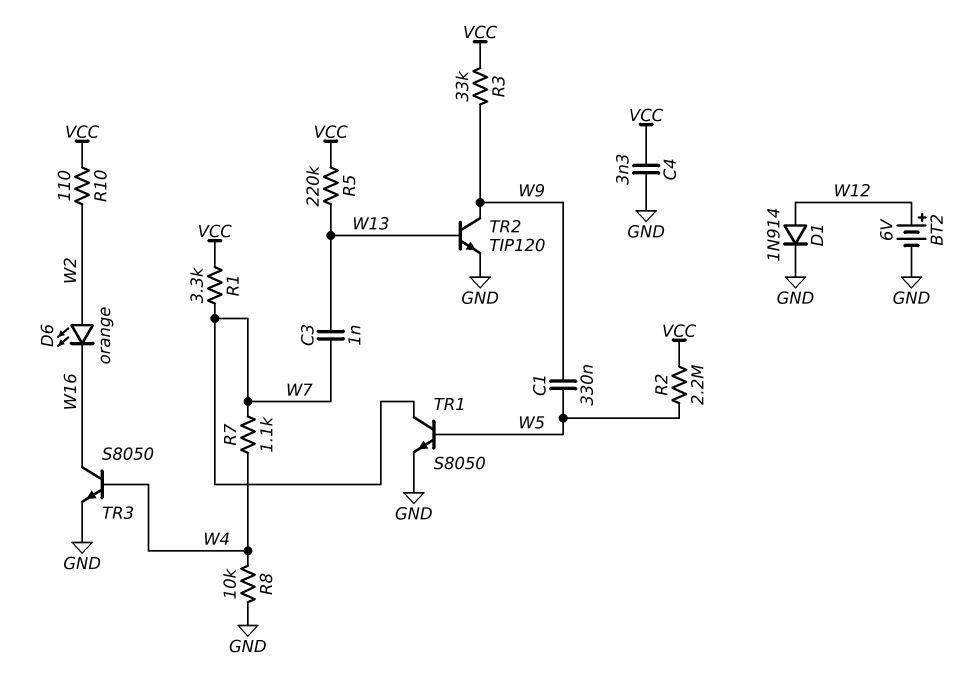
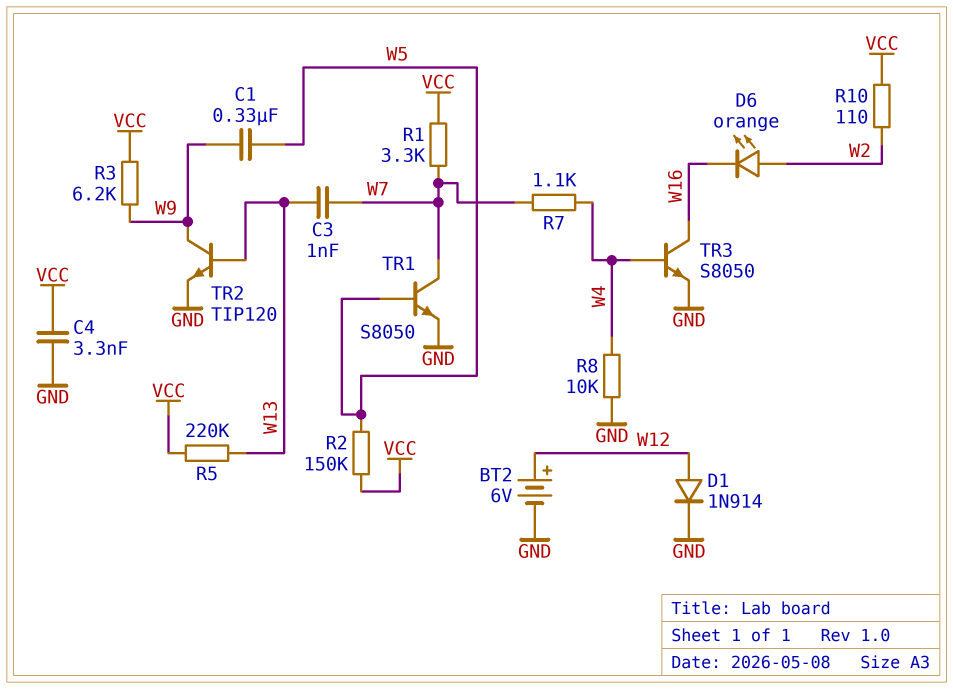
R2: 2.2M (VCC, W5) -> 150k (VCC, W5)
R3: 33k (VCC, W9) -> 6.2k (VCC, W9)

